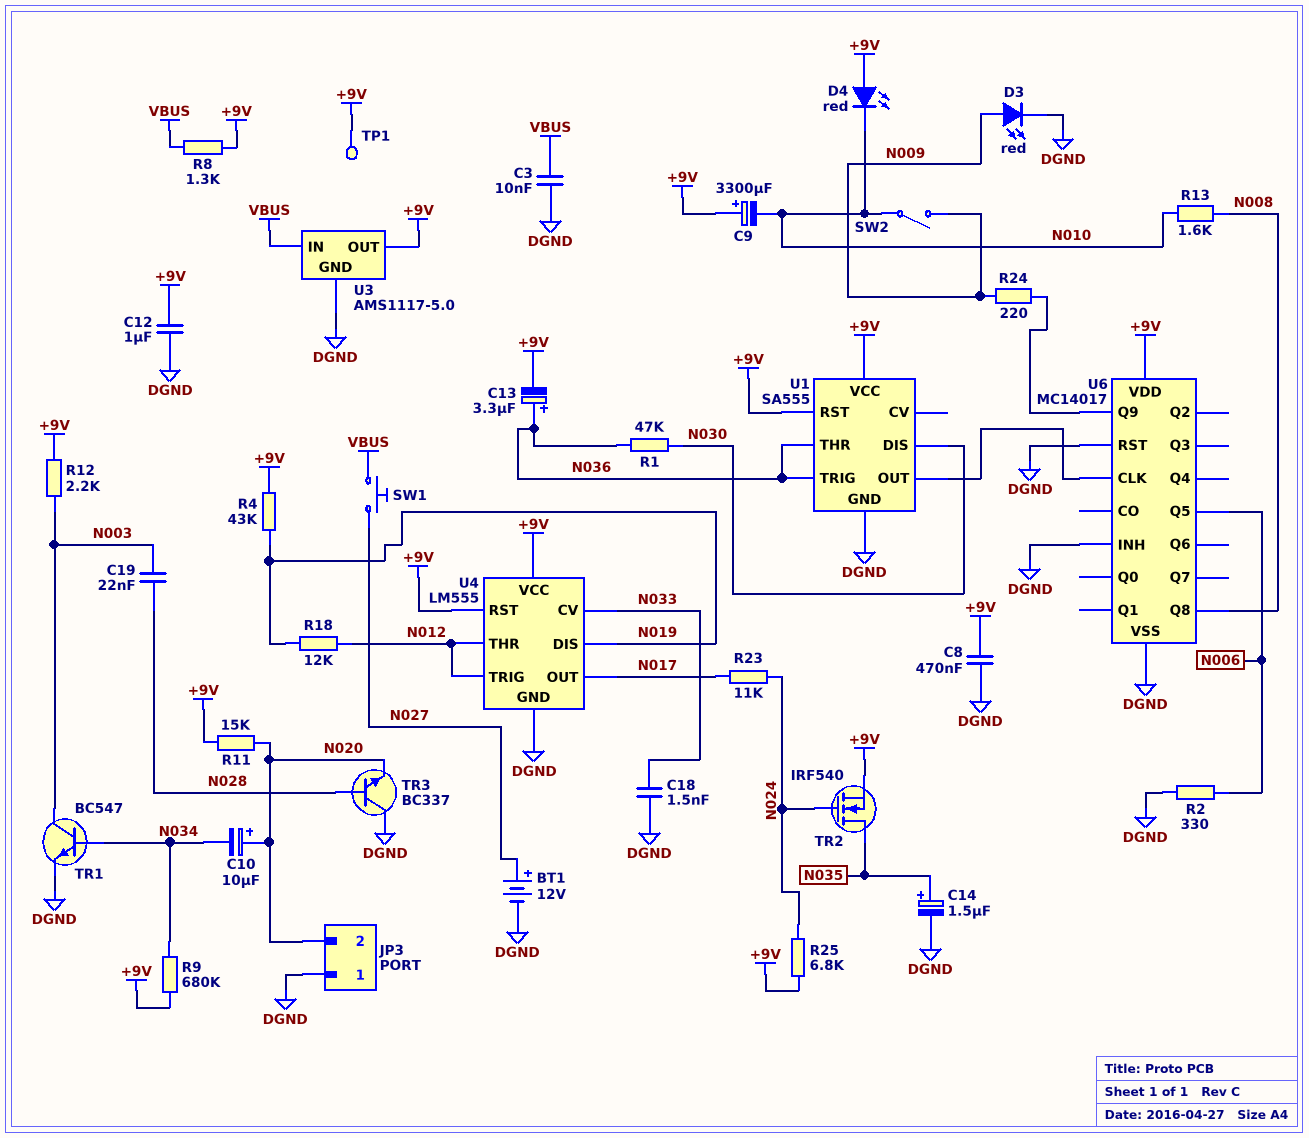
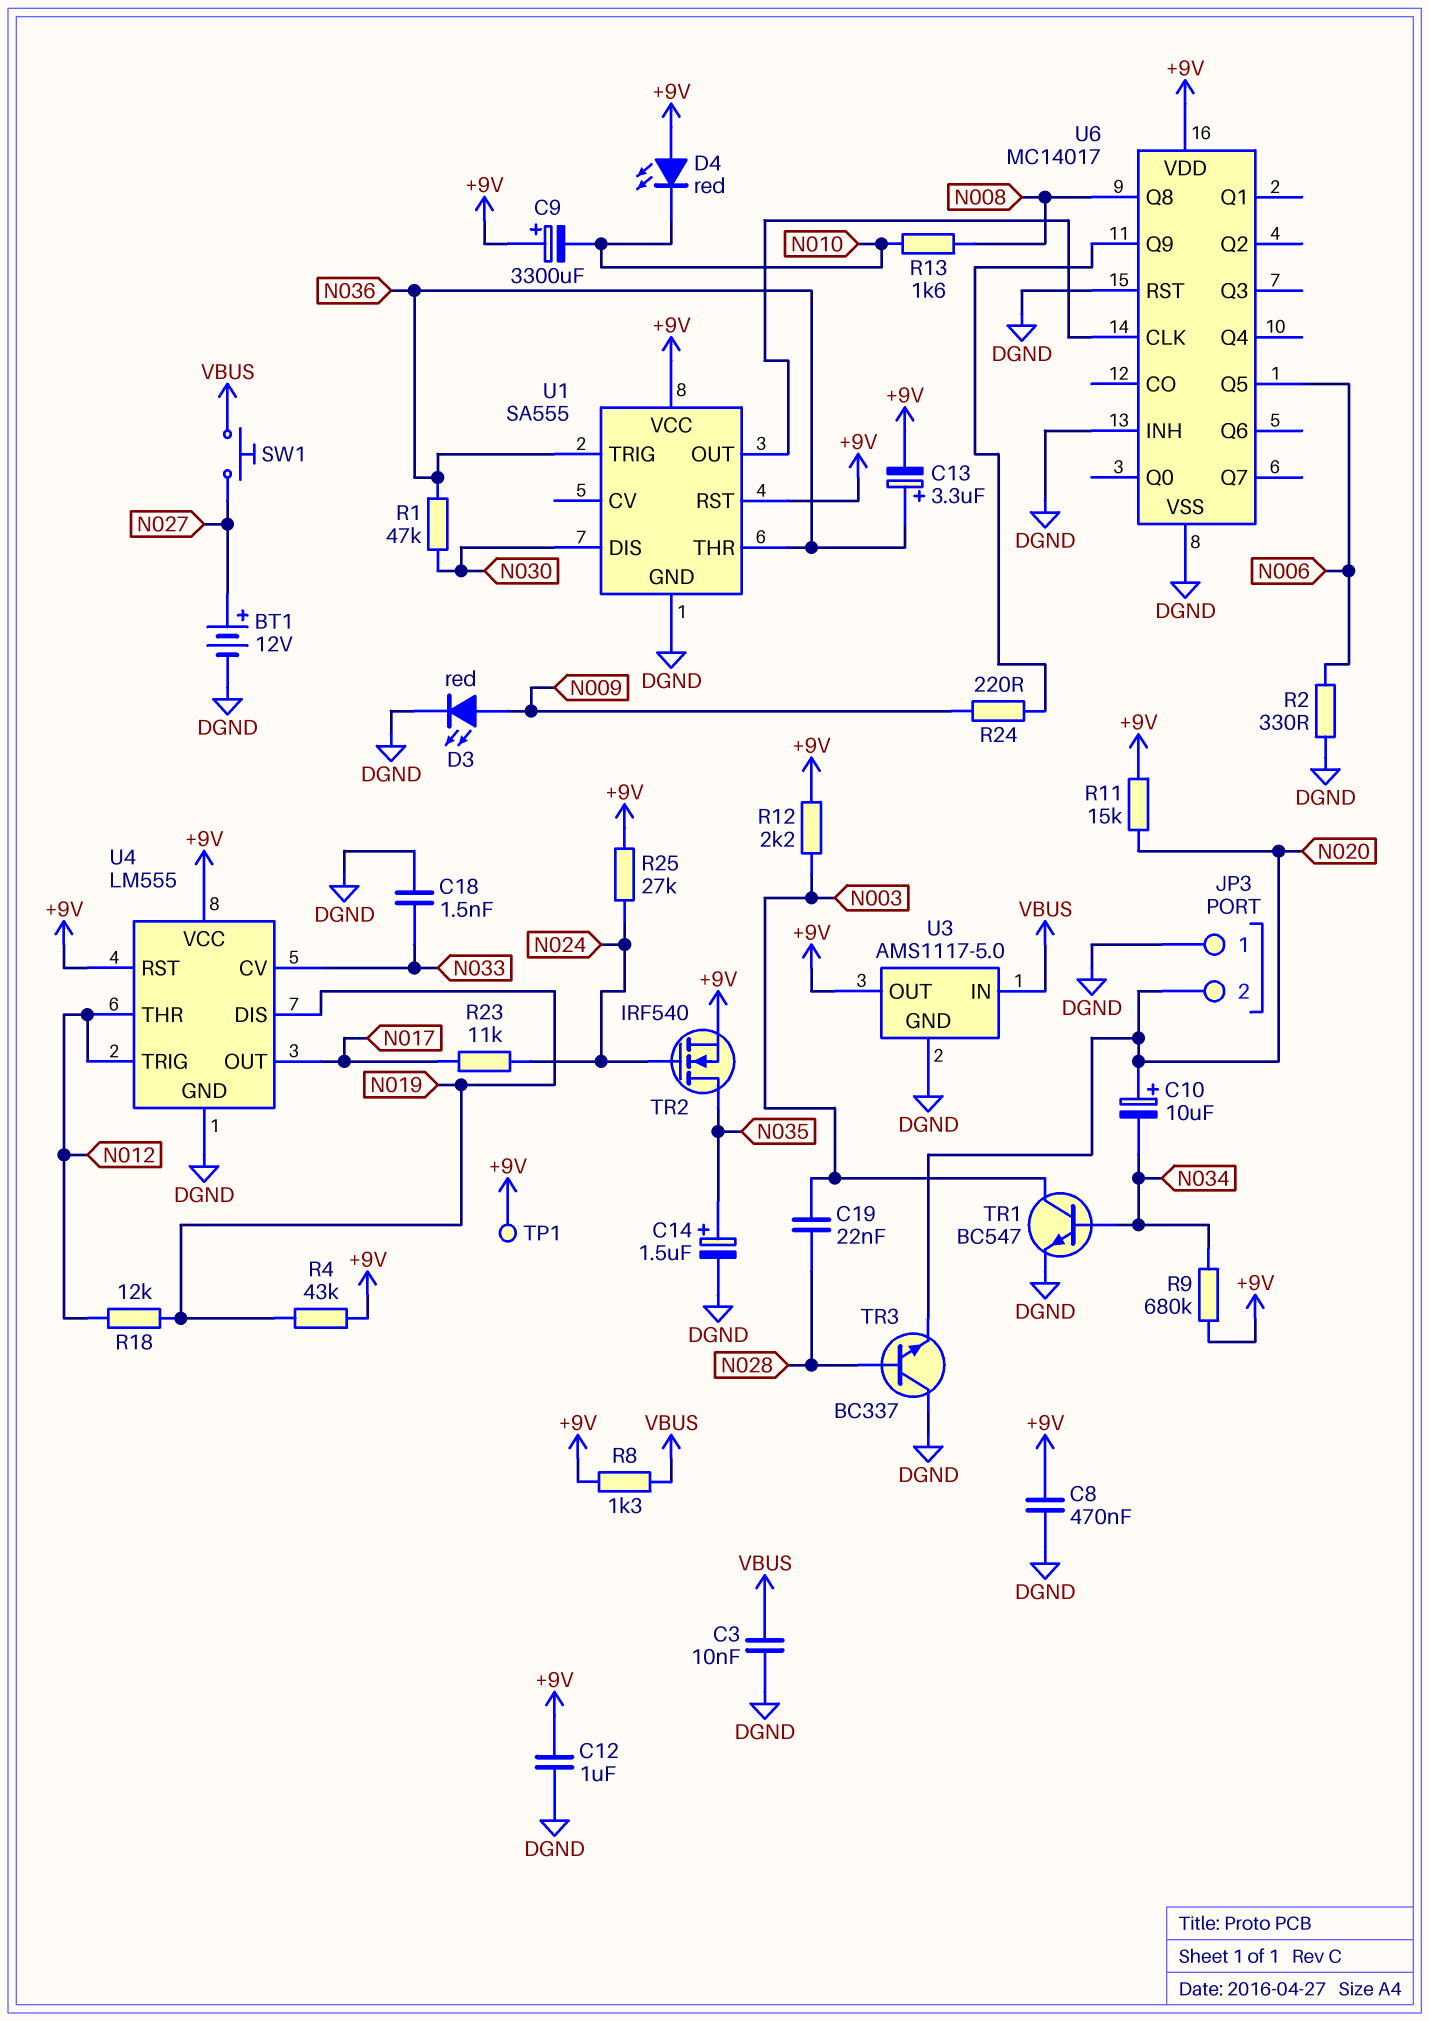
R25: 6.8k (+9V, N024) -> 27k (+9V, N024)
SW2: switch (N009, N010) -> none

